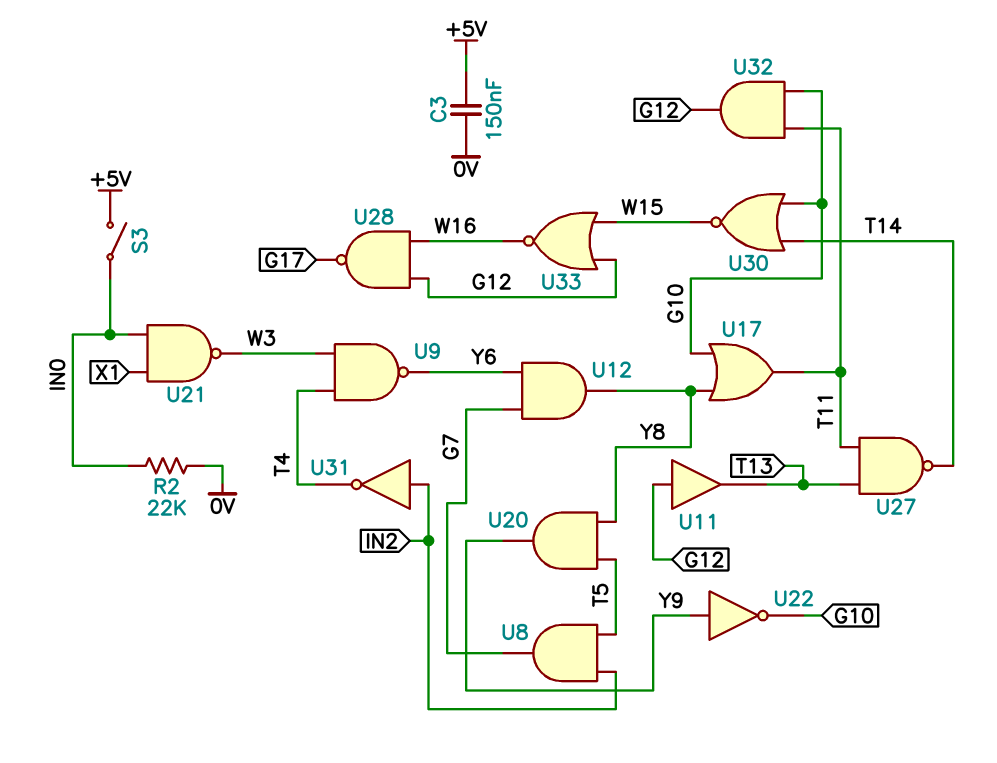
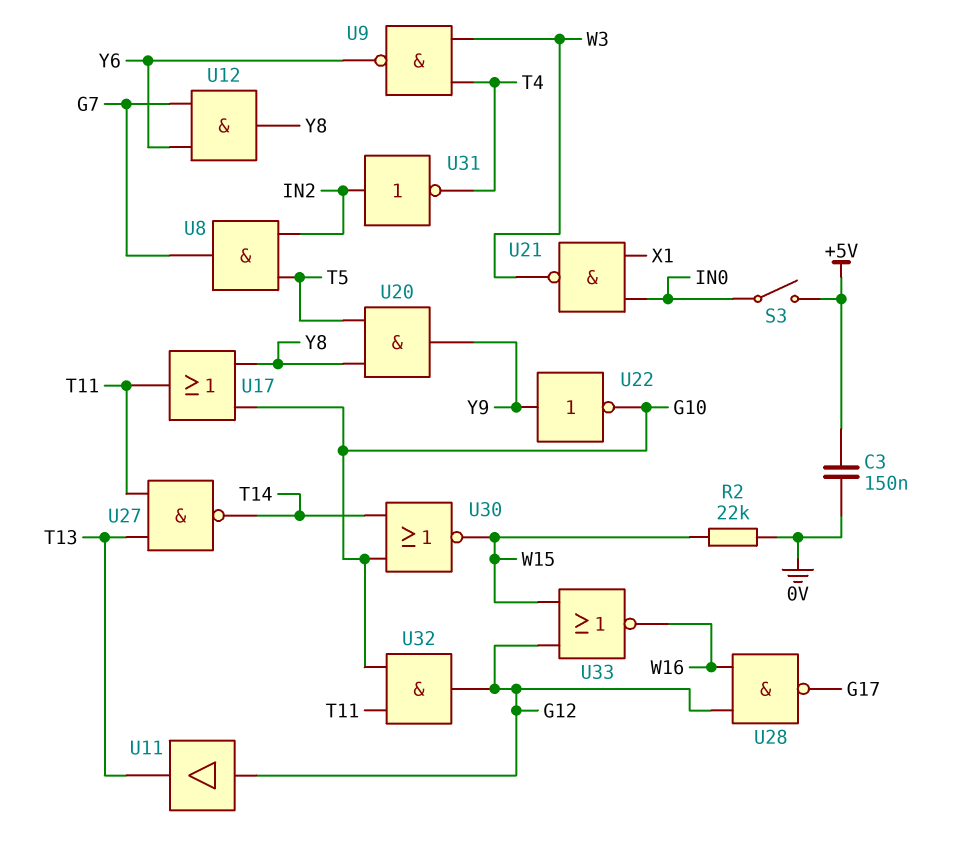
R2: 22k (0V, IN0) -> 22k (0V, W15)

